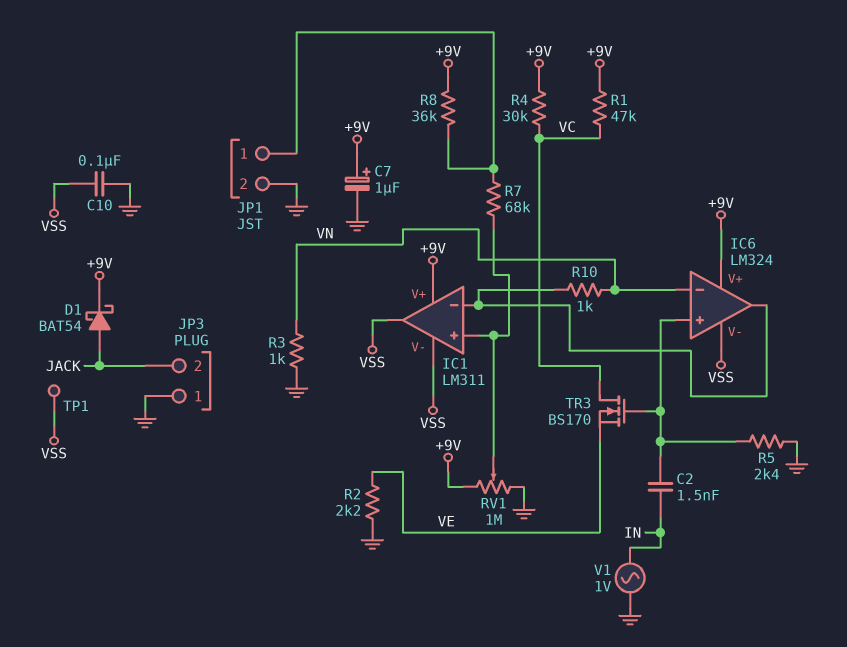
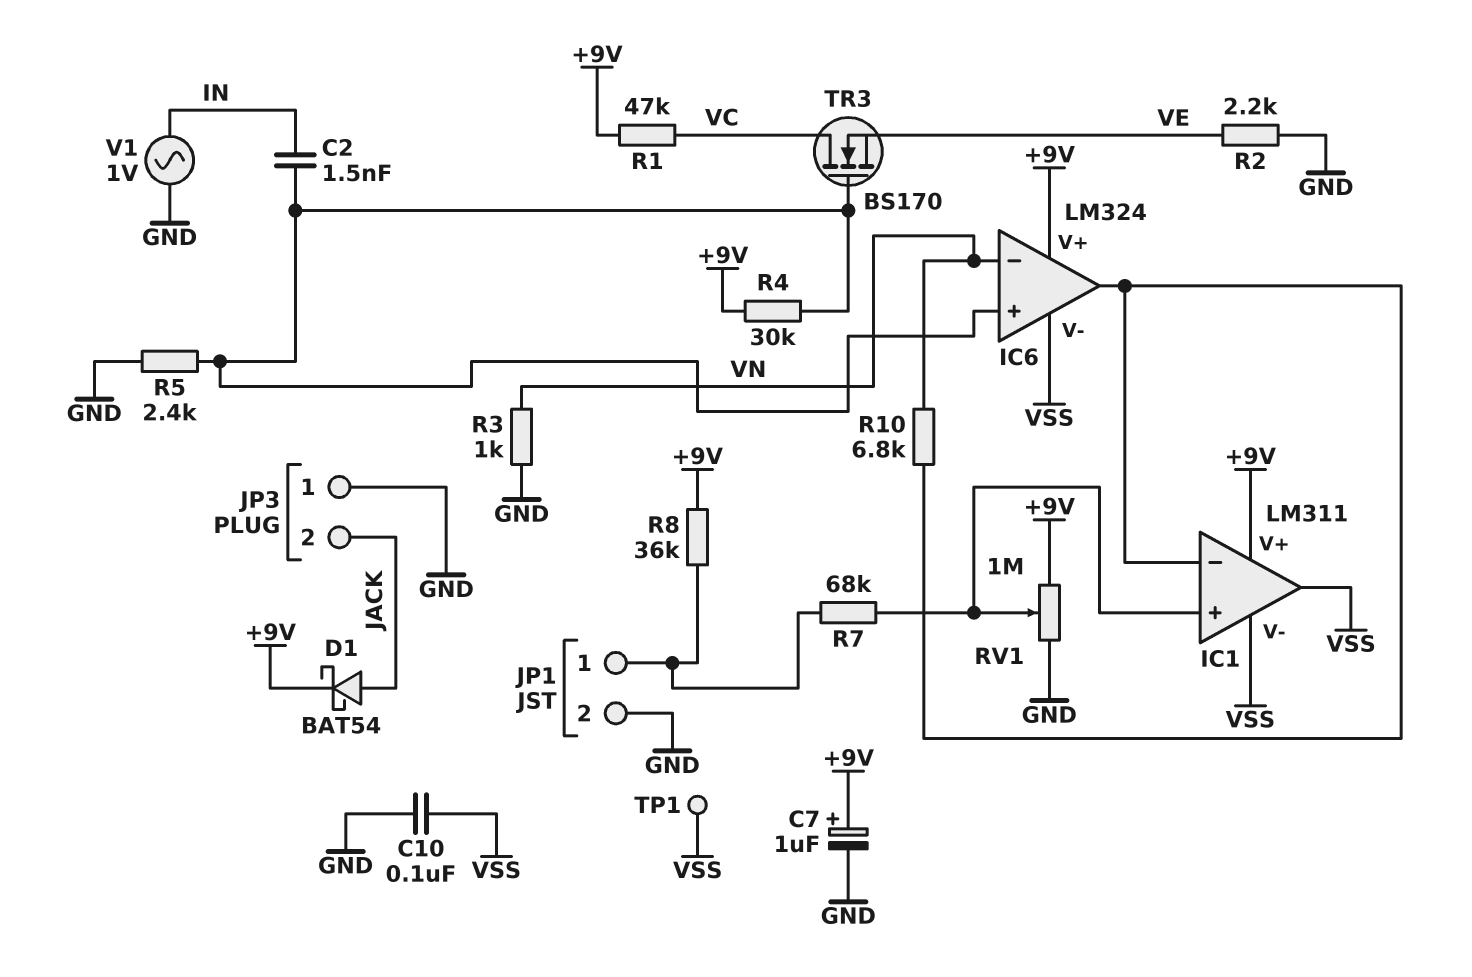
R4: 30k (+9V, VC) -> 30k (+9V, IC6/in+)
R10: 1k (IC1/in-, VN) -> 6.8k (IC1/in-, VN)

